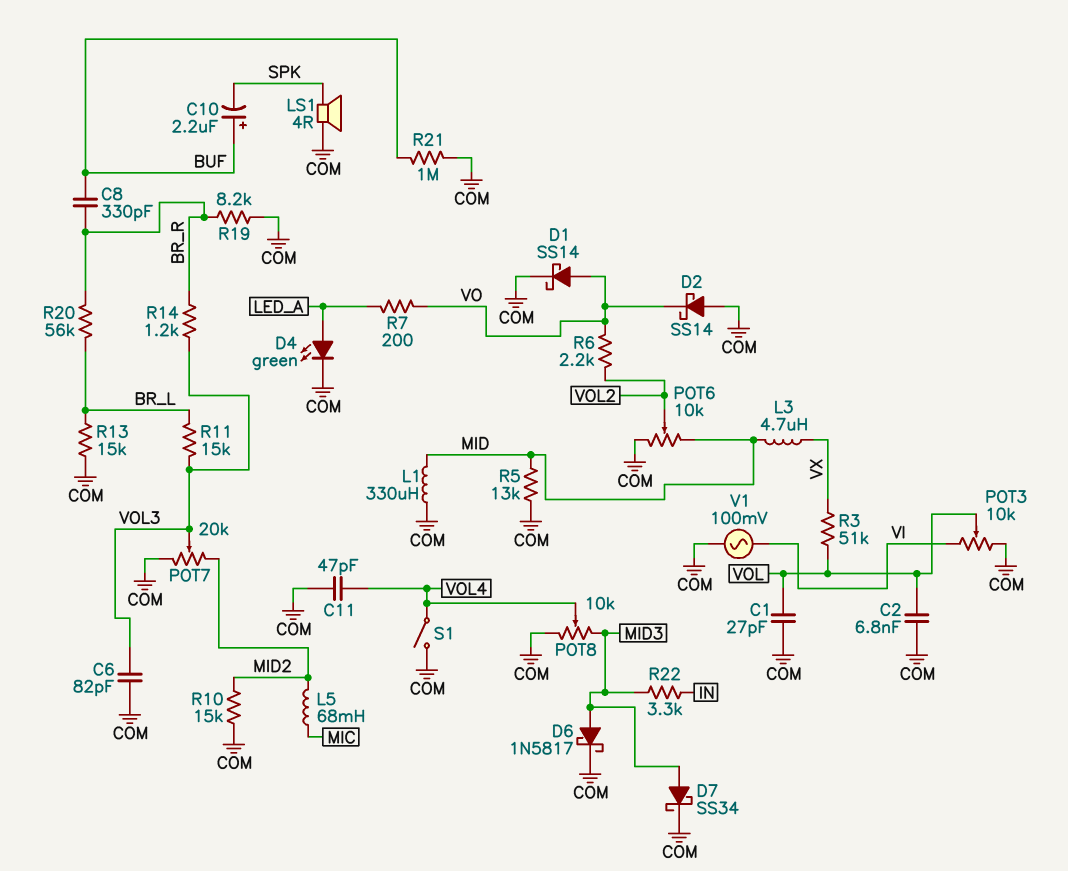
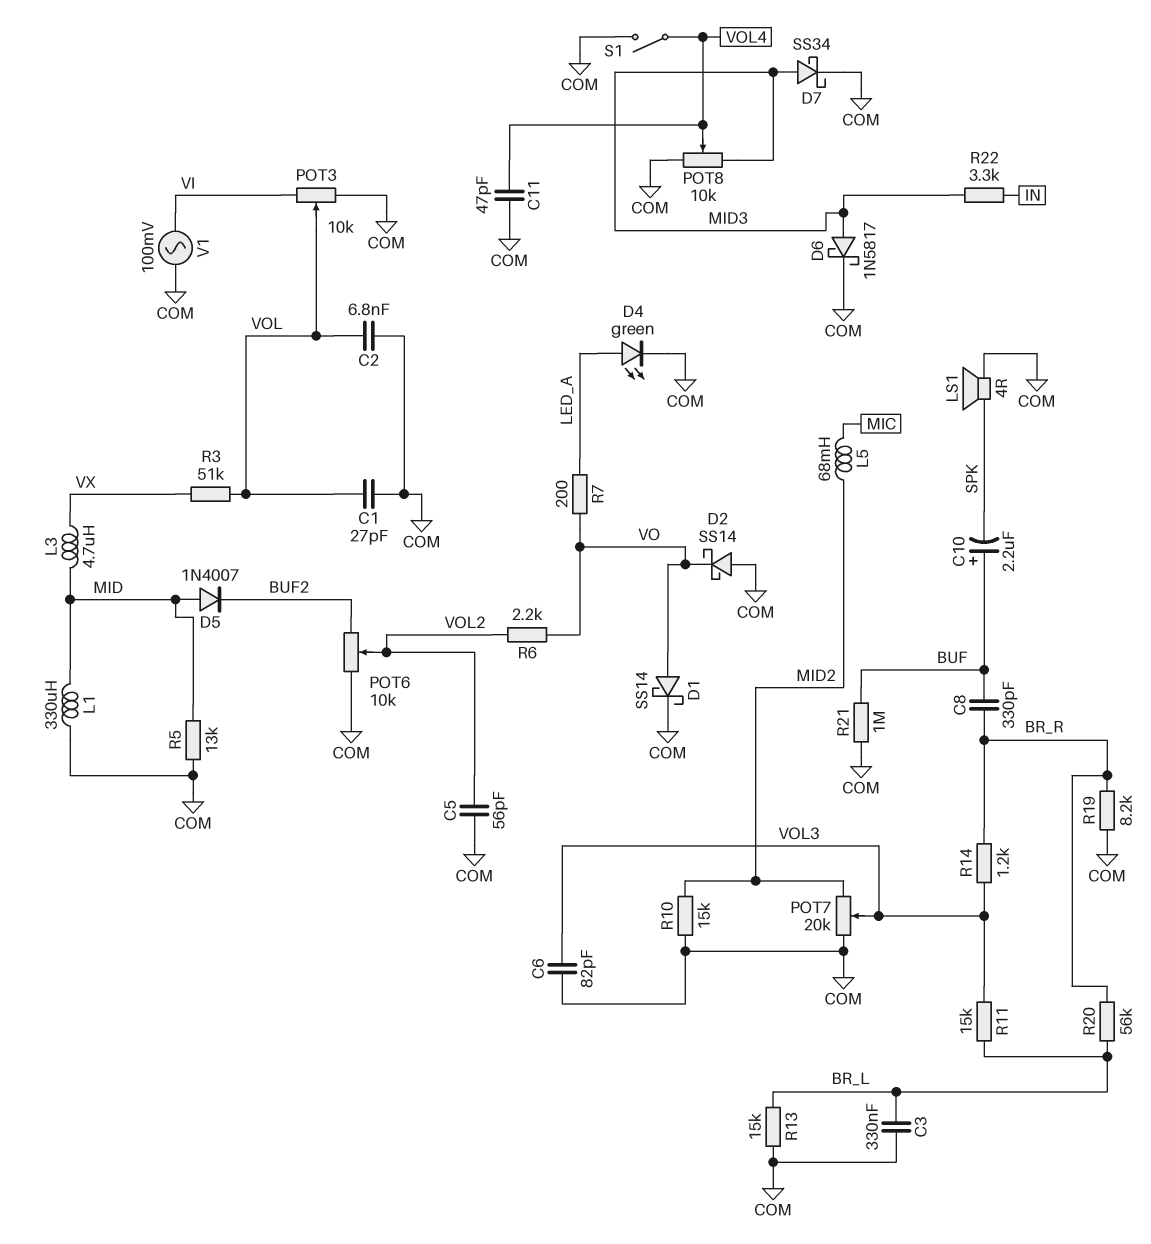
C3: none -> 330nF (BR_L, COM)
C5: none -> 56pF (COM, VOL2)
D5: none -> diode 1N4007 (A MID, K BUF2)
POT6: 10k (COM, MID, wiper VOL2) -> 10k (BUF2, COM, wiper VOL2)

